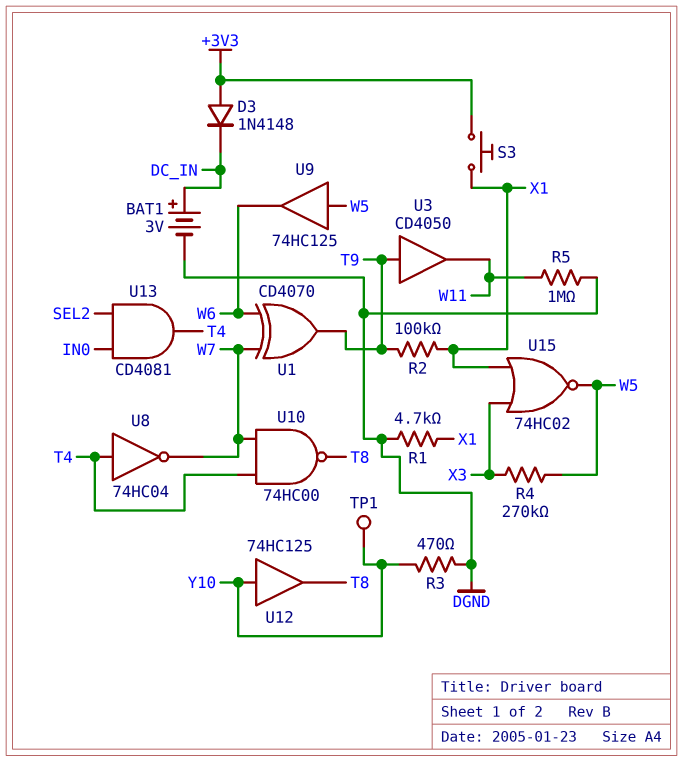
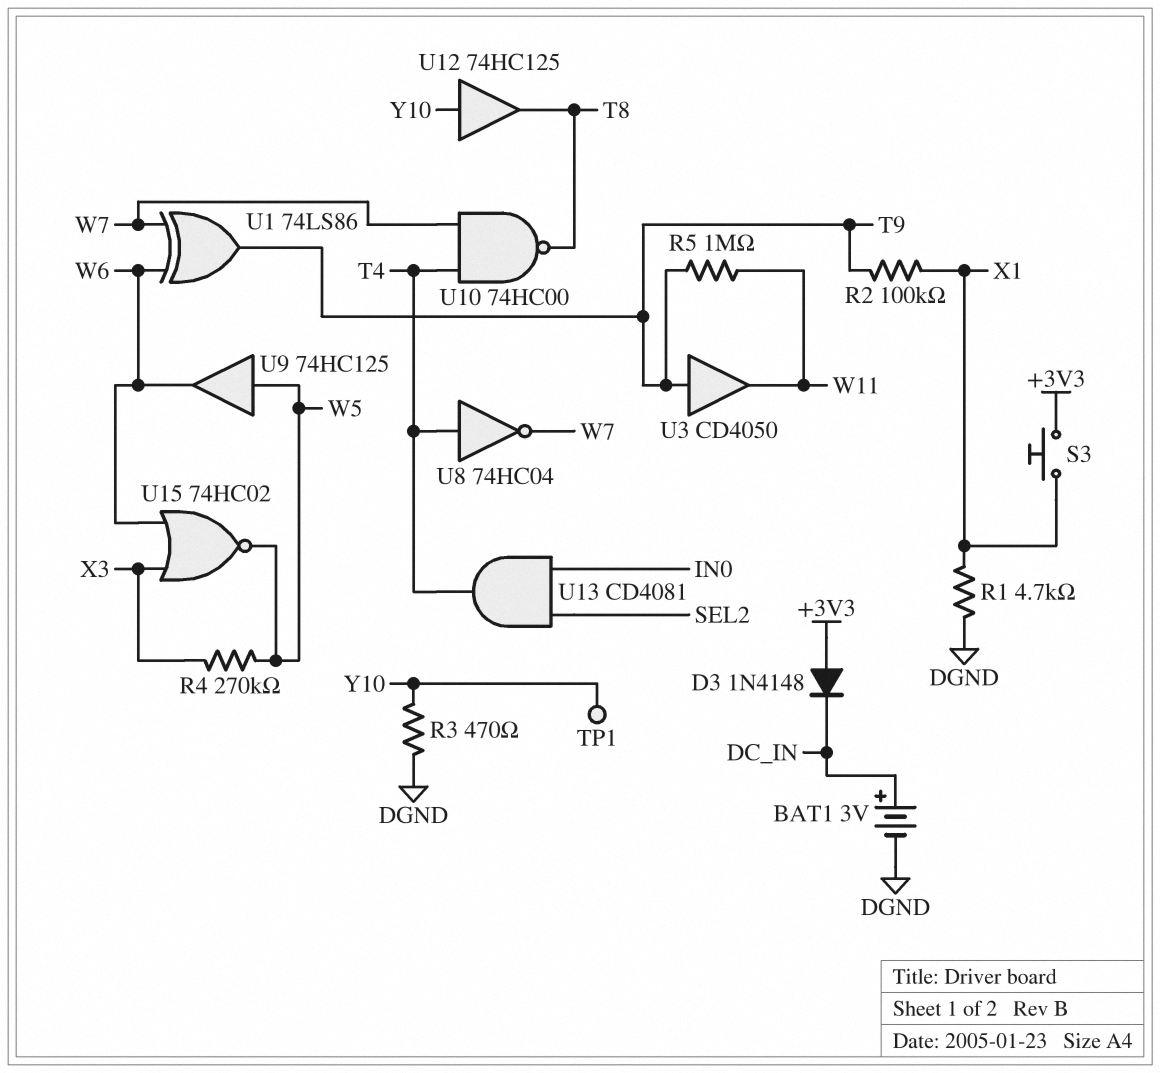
R5: 1M (DGND, W11) -> 1M (T9, W11)
U1: XOR CD4070 (in W6, in W7, out T9) -> XOR 74LS86 (in W6, in W7, out T9)
U15: NOR 74HC02 (in X1, in X3, out W5) -> NOR 74HC02 (in W6, in X3, out W5)

